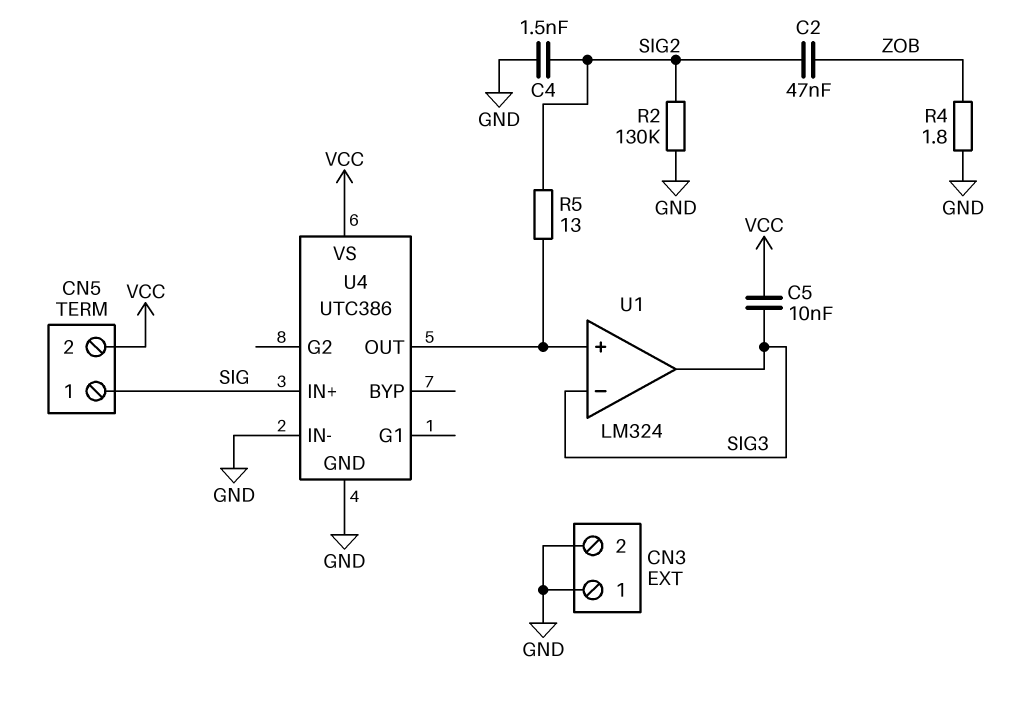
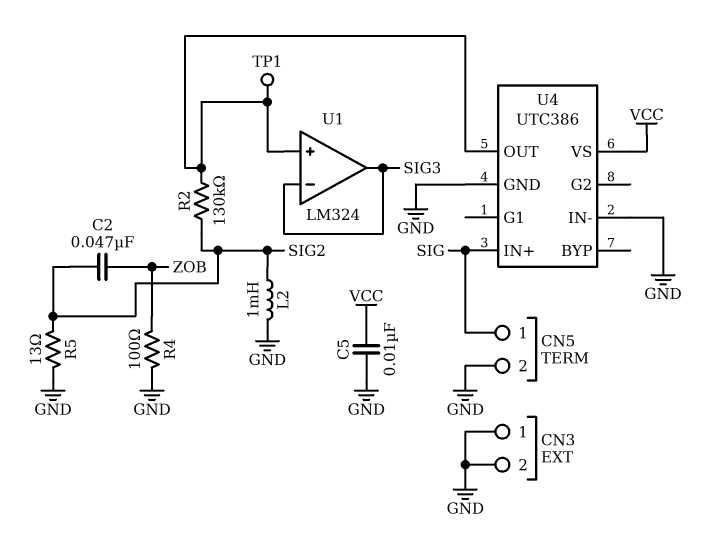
C4: 1.5nF (GND, SIG2) -> none
C5: 10nF (SIG3, VCC) -> 10nF (GND, VCC)
CN5 pin 2: VCC -> GND
L2: none -> 1mH (GND, SIG2)
R2: 130k (GND, SIG2) -> 130k (SIG2, U1/in+)
R4: 1.8 (GND, ZOB) -> 100 (GND, ZOB)
R5: 13 (SIG2, U1/in+) -> 13 (GND, SIG2)
TP1: none -> test point (U1/in+)

